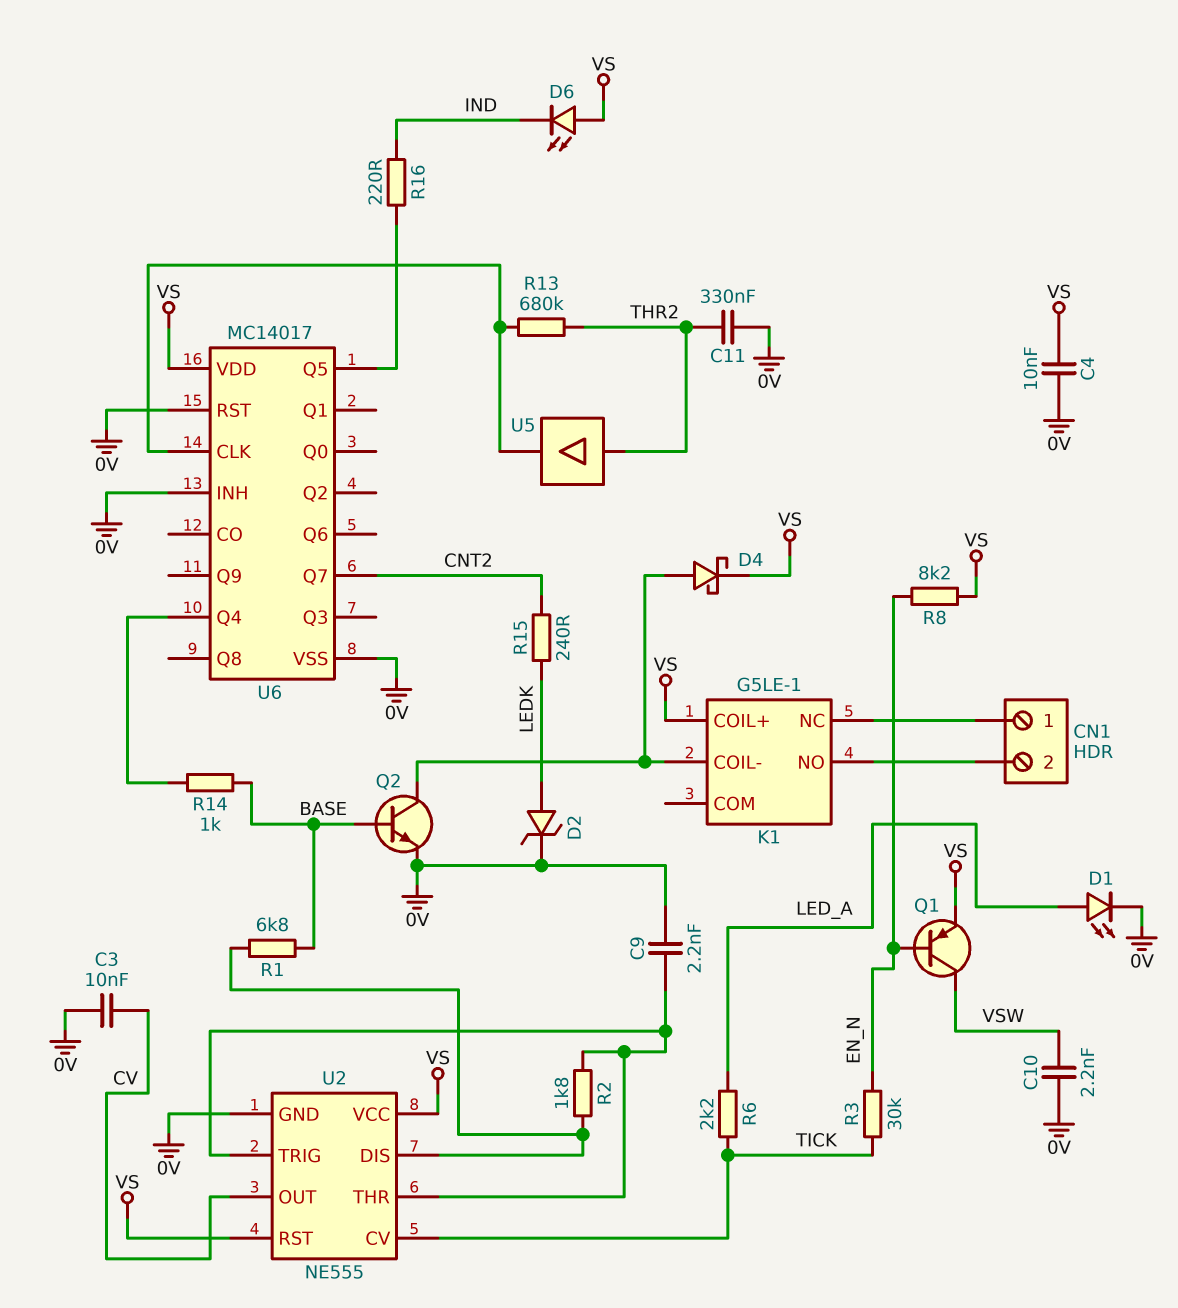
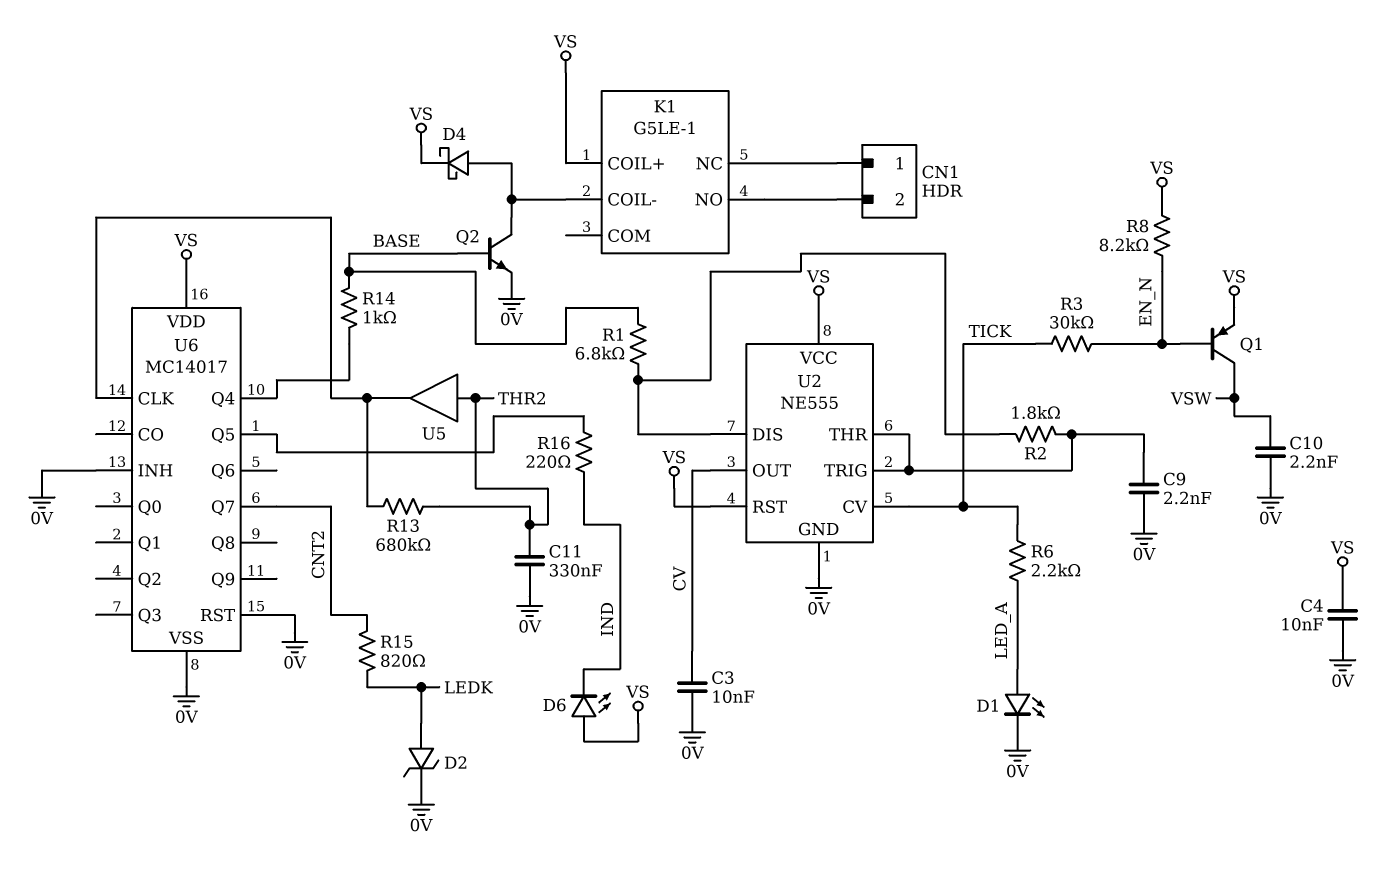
R15: 240 (CNT2, LEDK) -> 820 (CNT2, LEDK)

